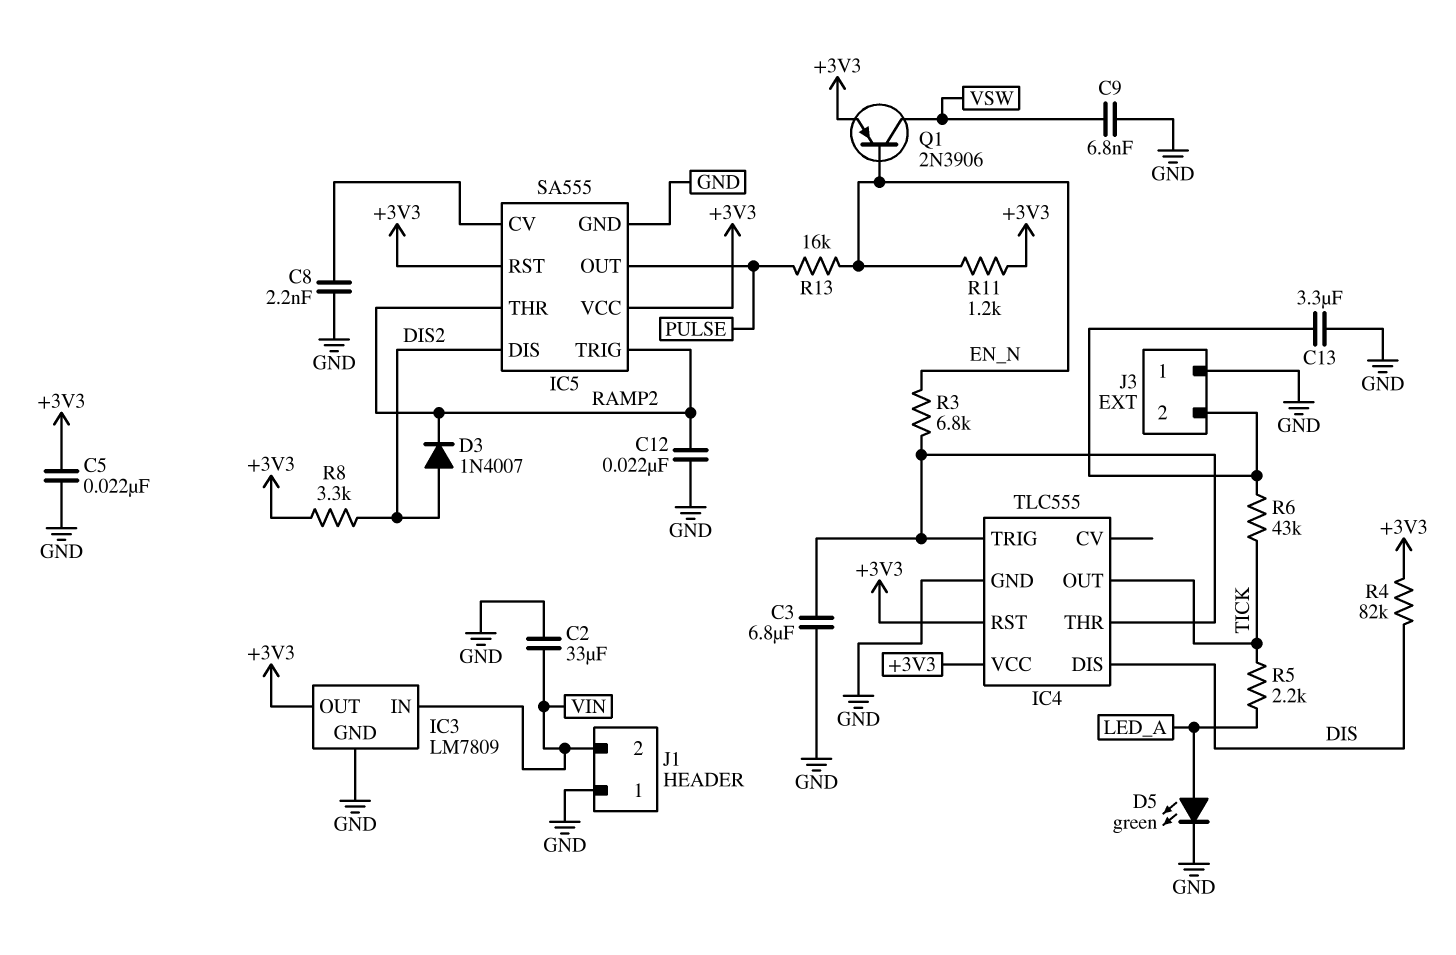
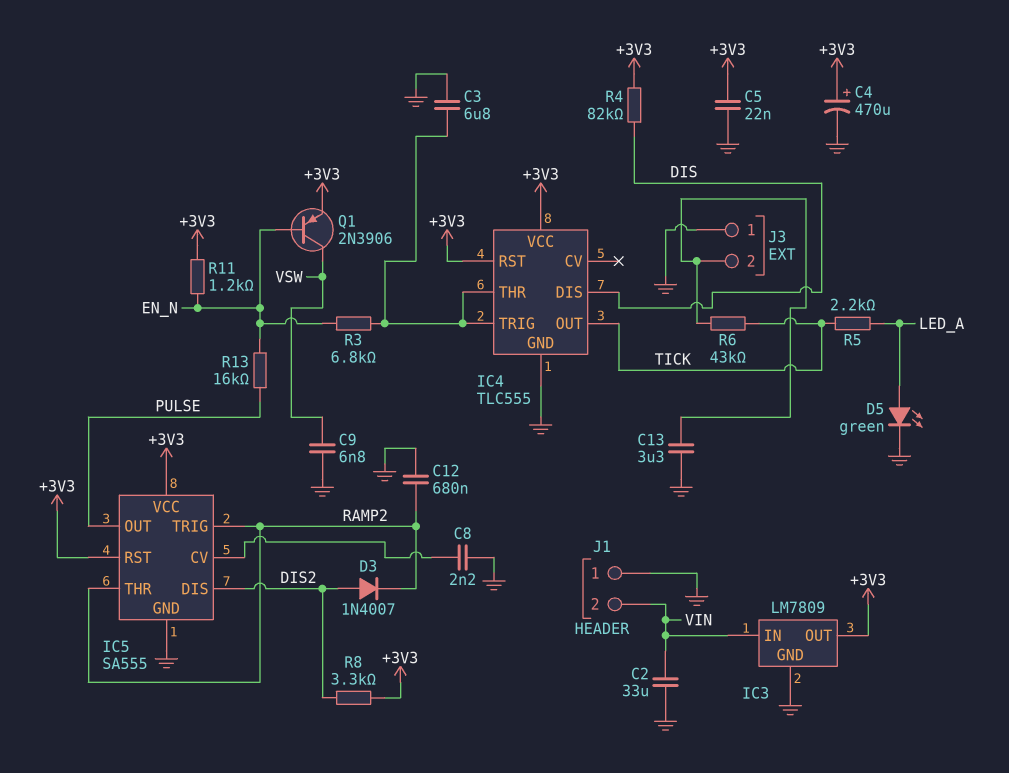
C4: none -> 470uF (plus +3V3, minus GND)
C12: 22nF (GND, RAMP2) -> 680nF (GND, RAMP2)

